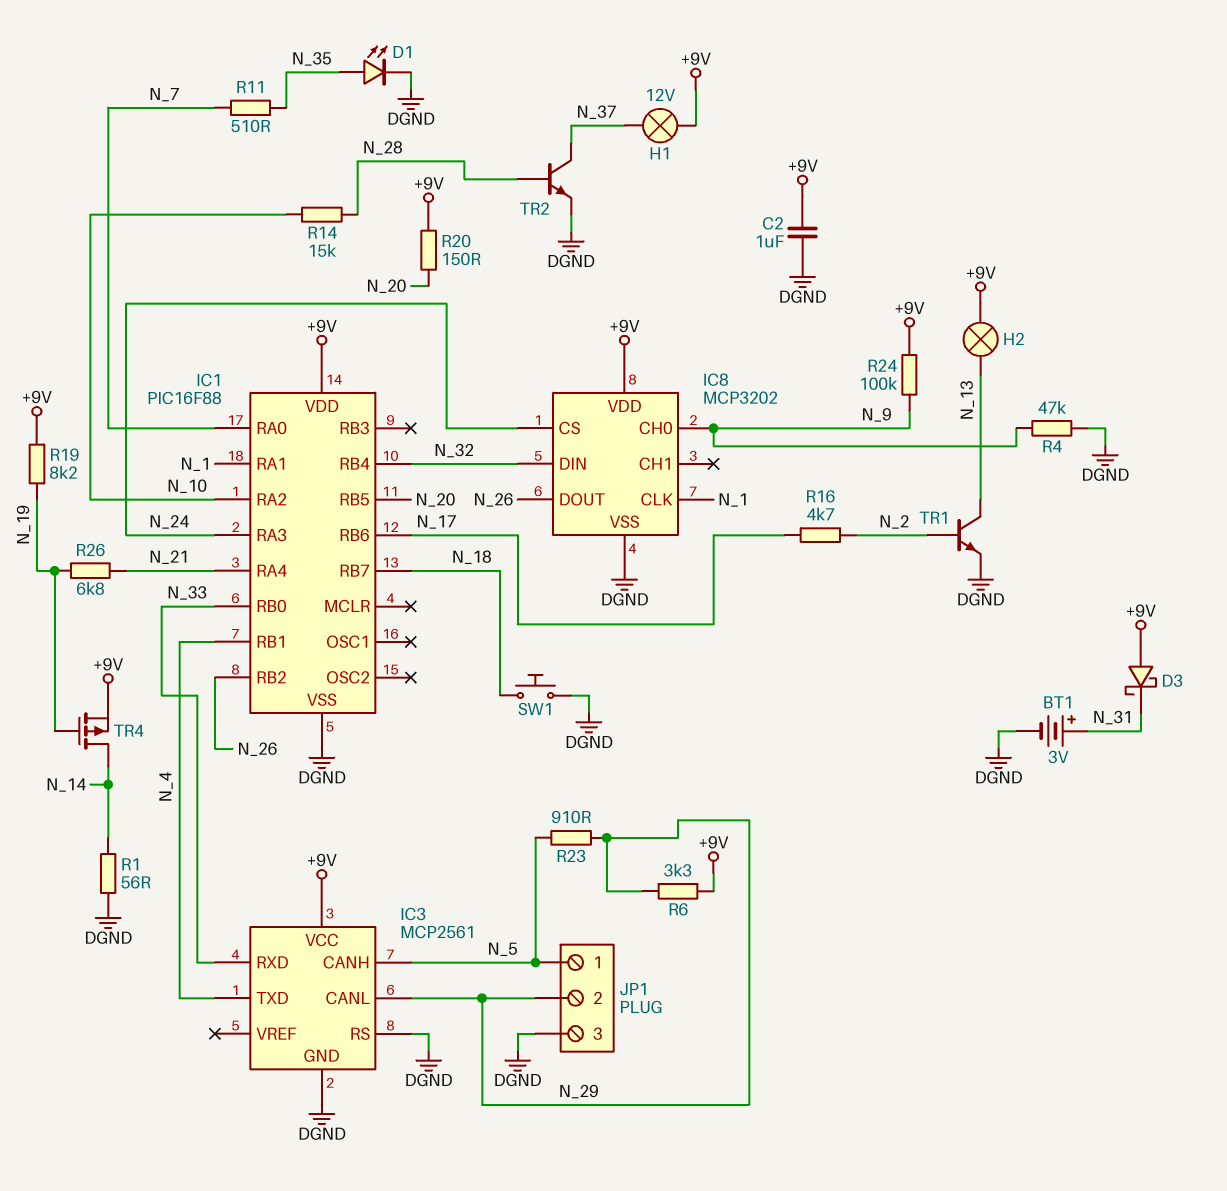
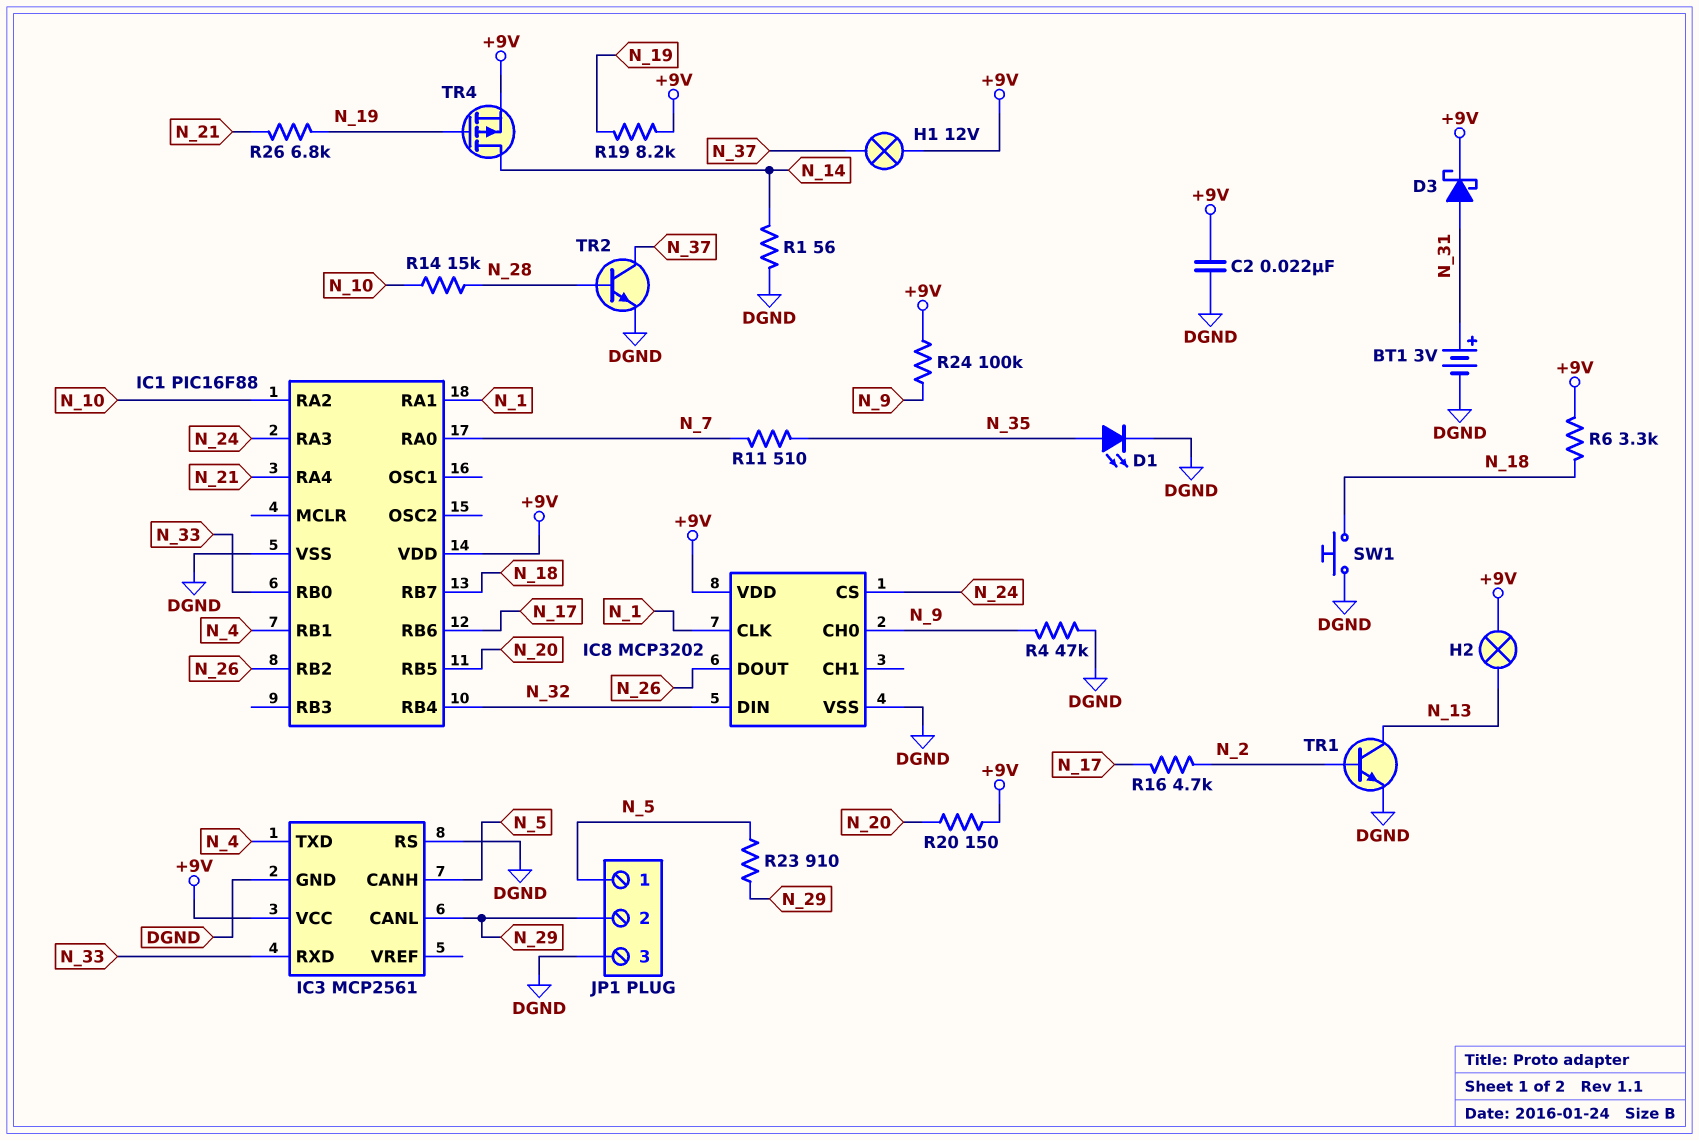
C2: 1uF (+9V, DGND) -> 22nF (+9V, DGND)
D3: schottky (A +9V, K N_31) -> schottky (A N_31, K +9V)
R6: 3.3k (+9V, N_29) -> 3.3k (+9V, N_18)

